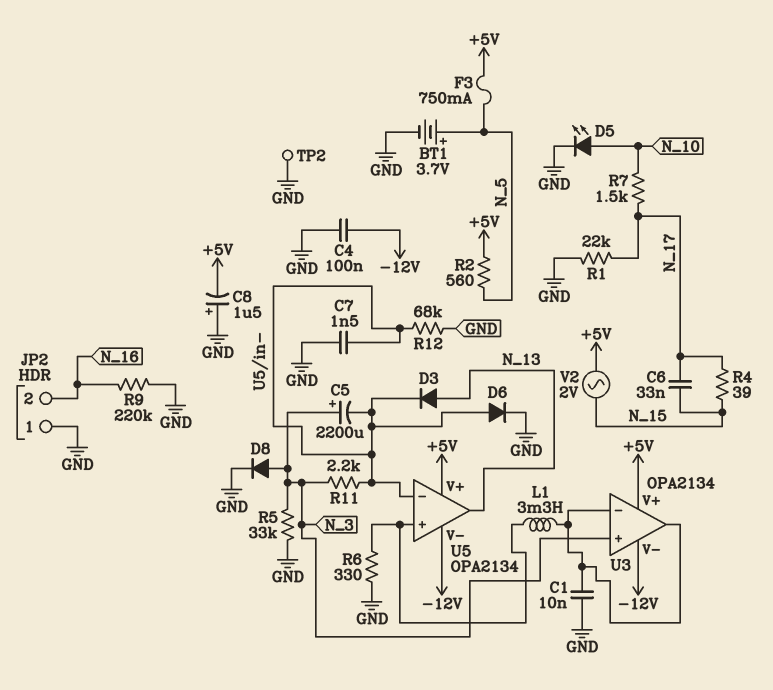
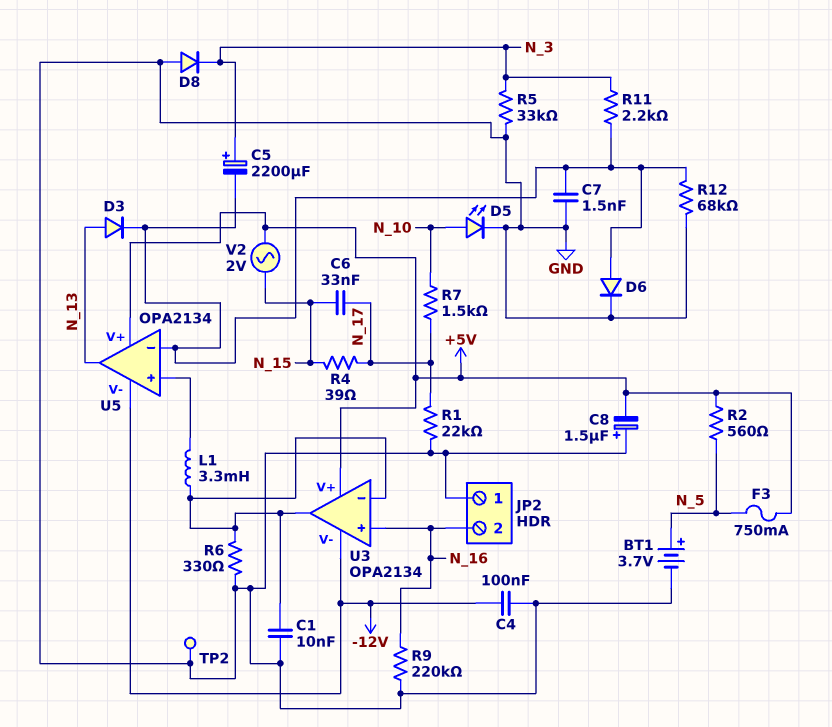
D8: diode (A N_3, K GND) -> diode (A GND, K N_3)
R6: 330 (GND, U5/in+) -> 330 (GND, U3/in-)
U3 pin in+: N_3 -> N_16

